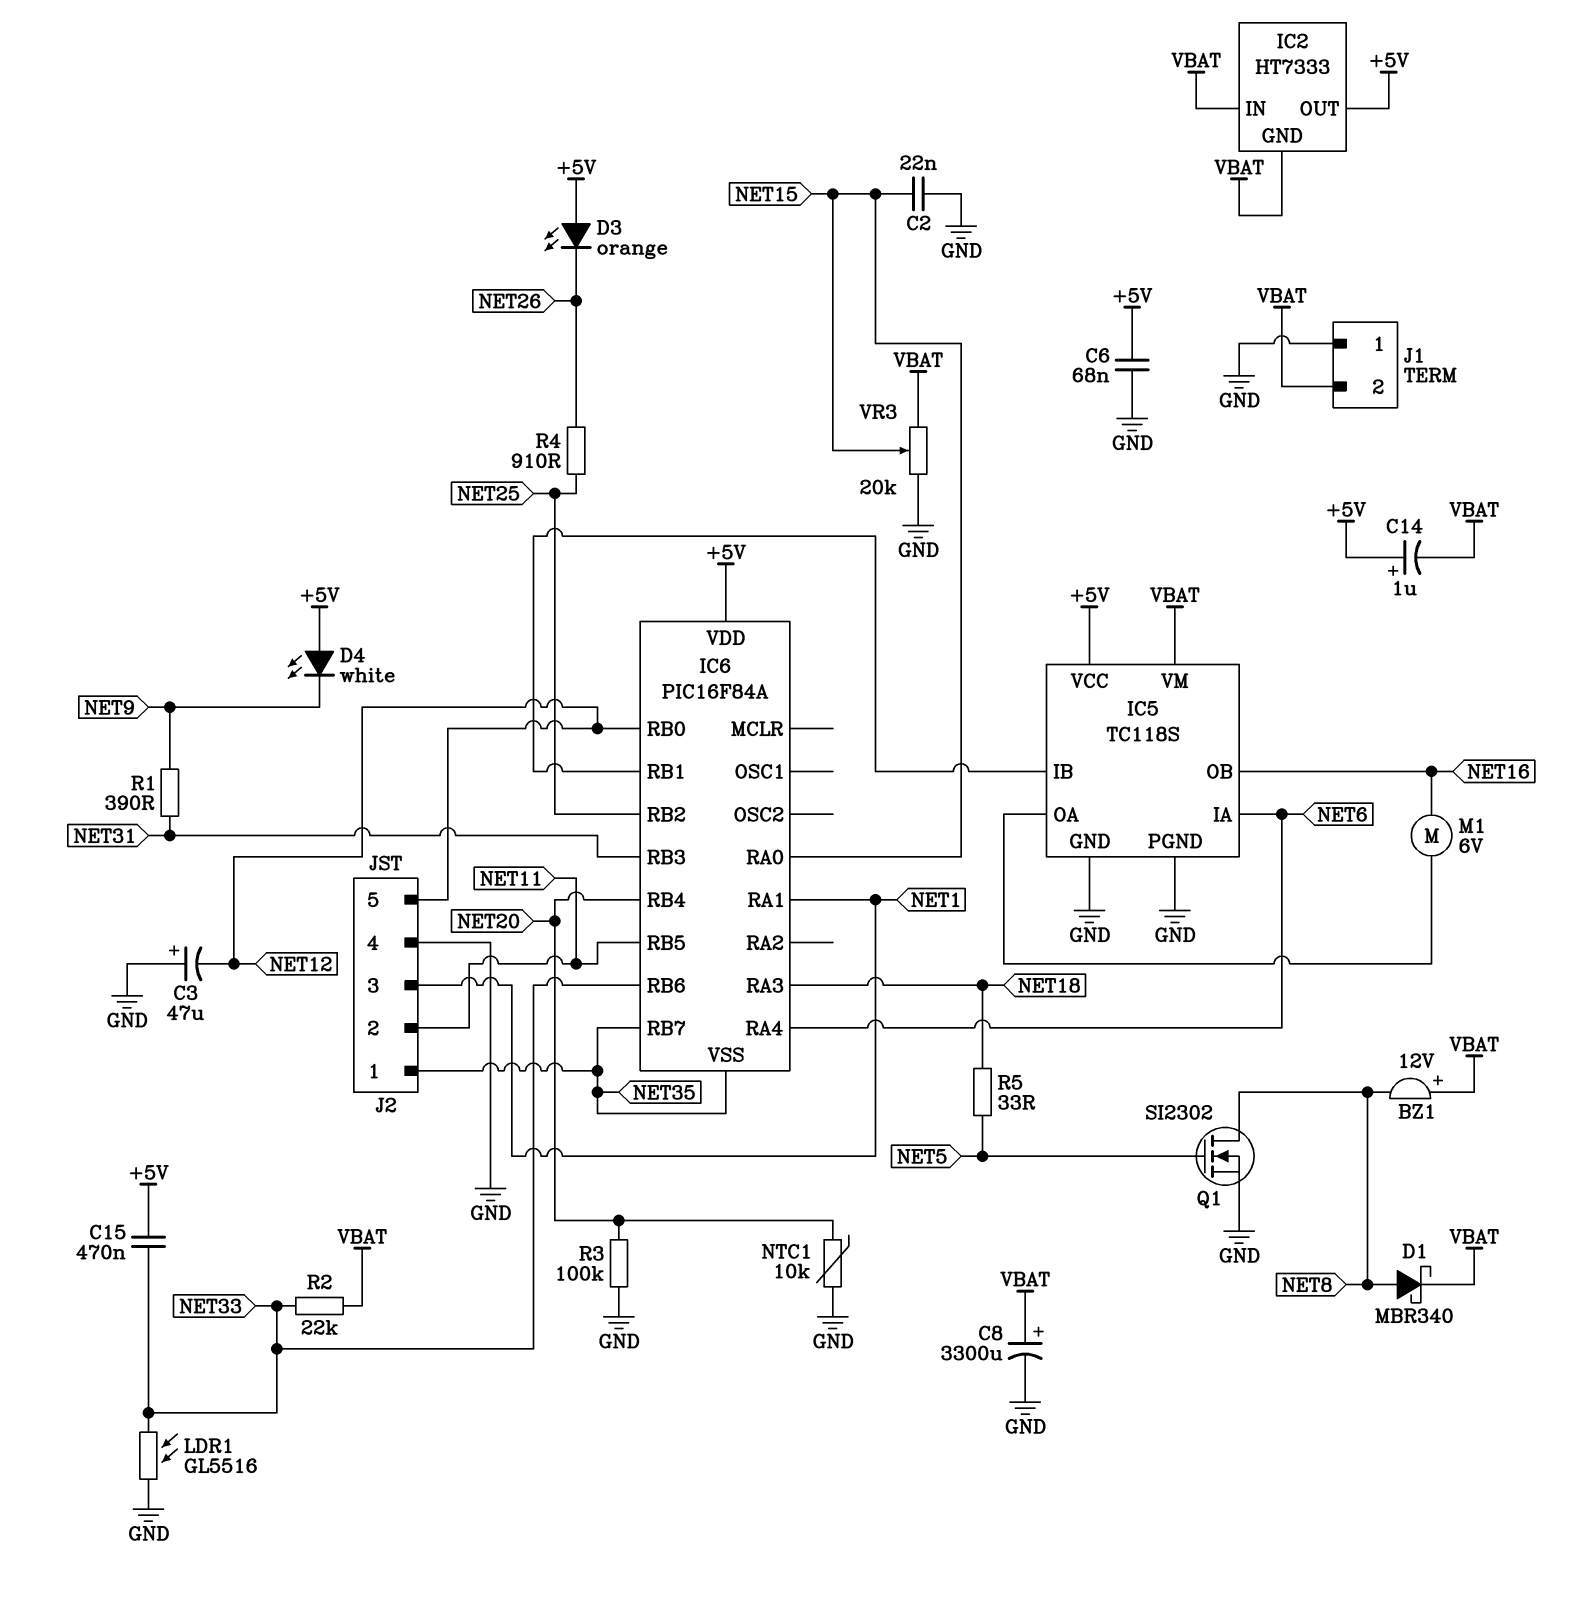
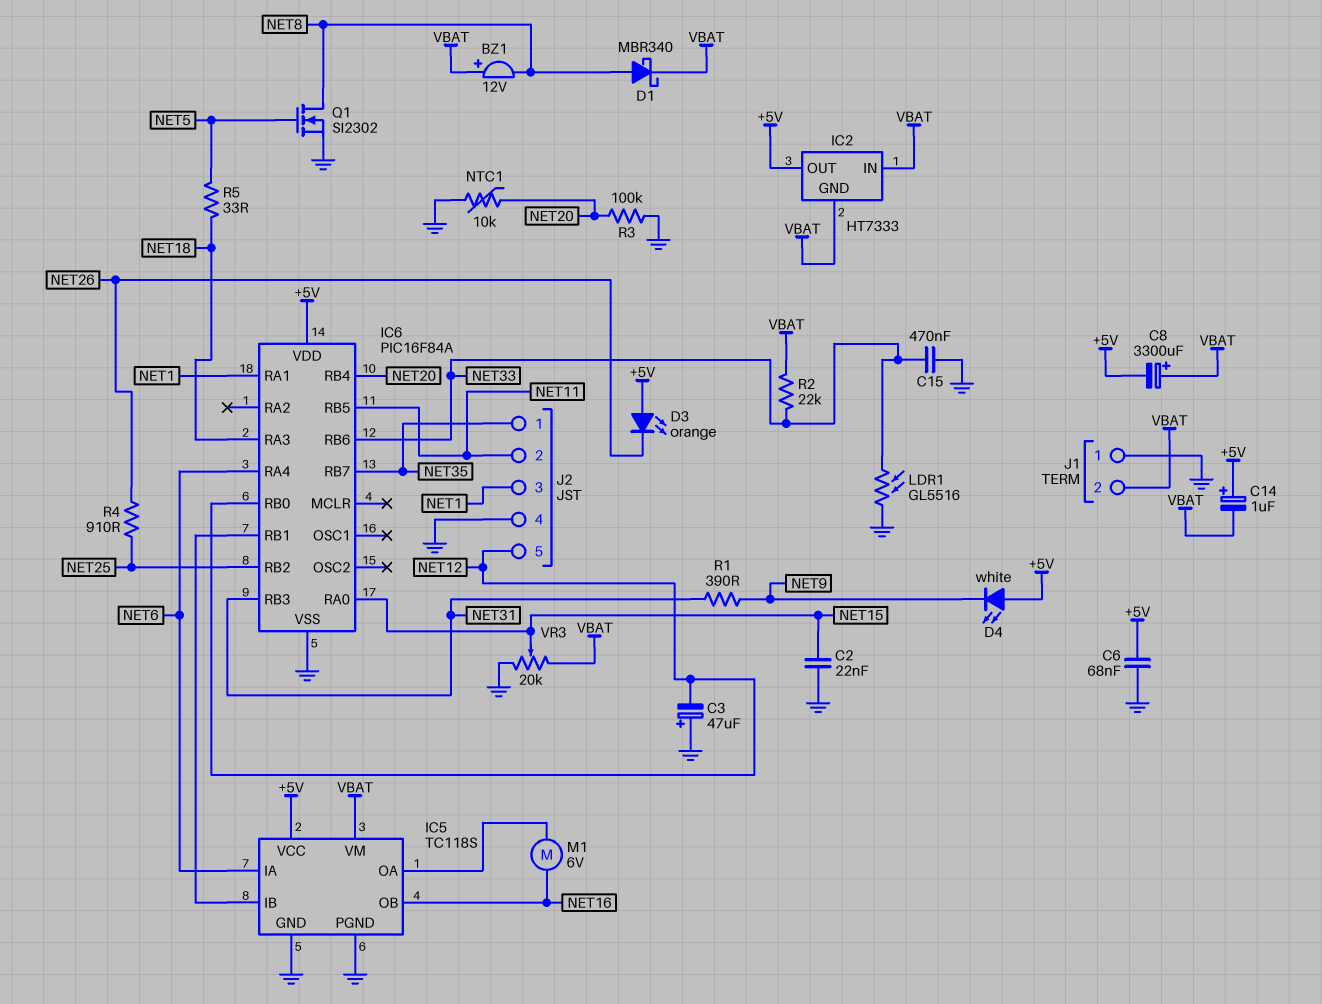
C8: 3300uF (plus VBAT, minus GND) -> 3300uF (plus VBAT, minus +5V)
C15: 470nF (+5V, NET33) -> 470nF (GND, NET33)
IC6 pin VSS: NET35 -> GND

